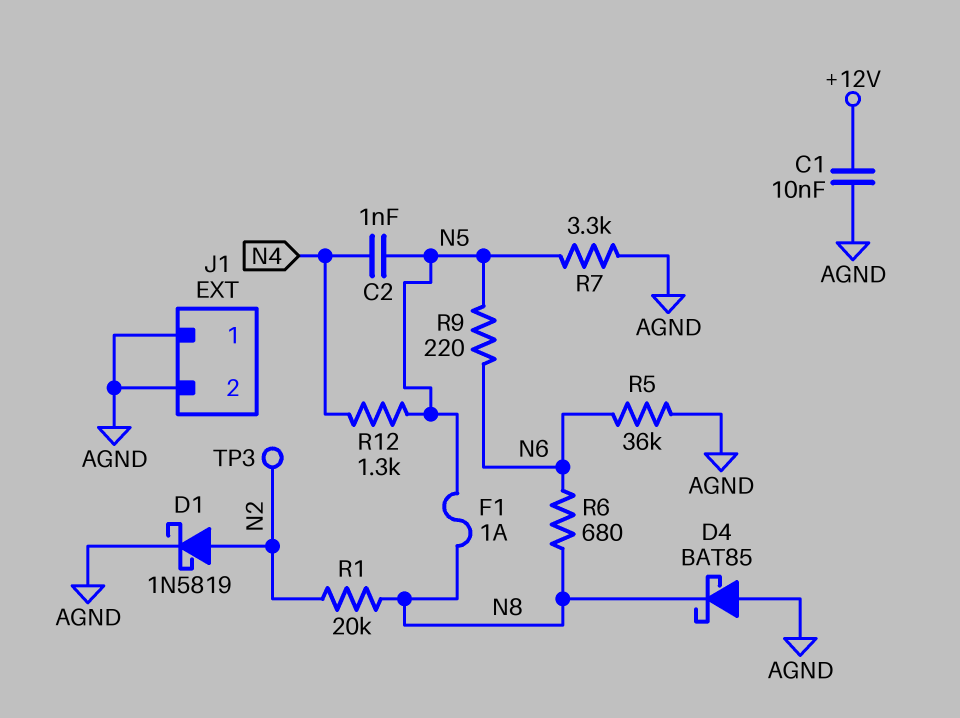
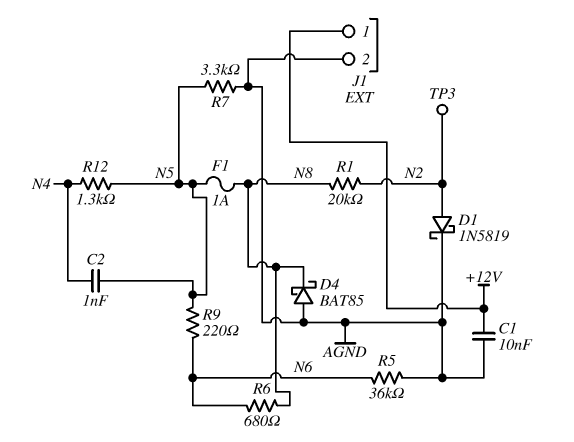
J1 pin 1: AGND -> +12V

